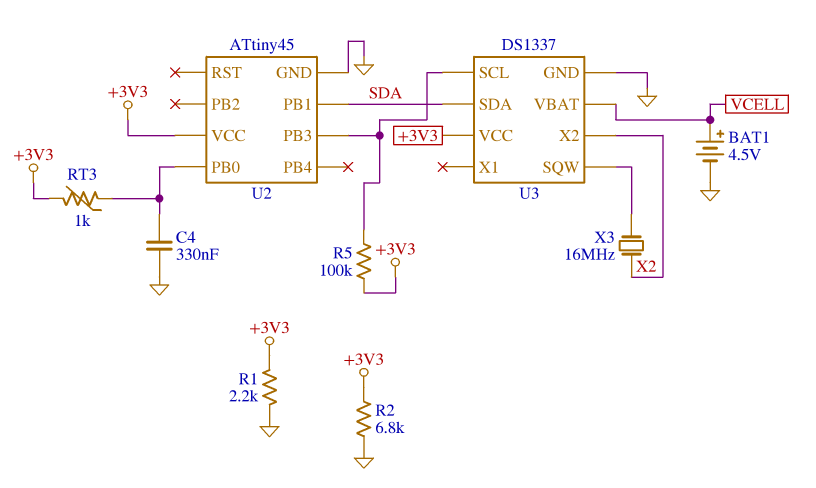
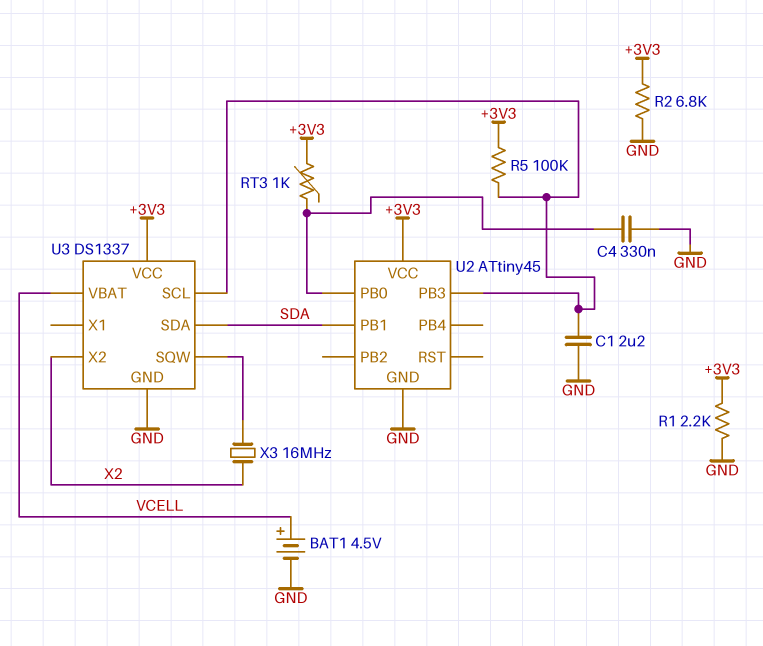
C1: none -> 2.2uF (GND, U2/PB3)

